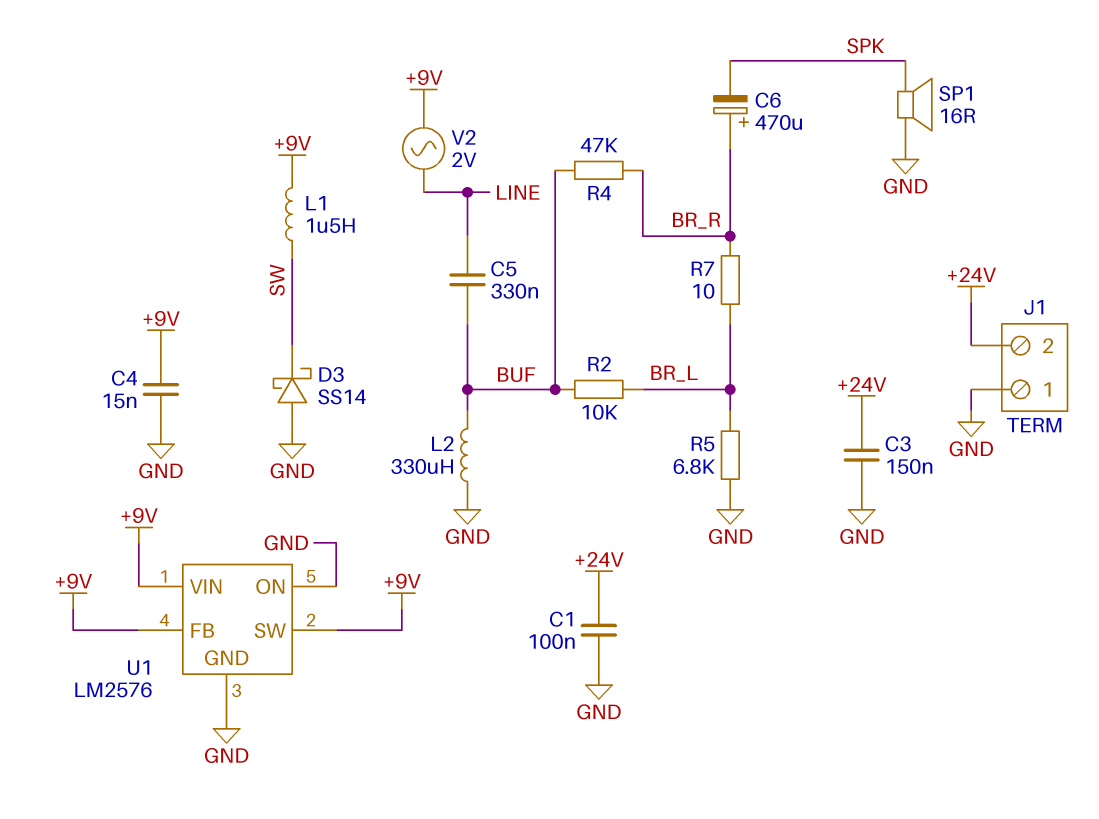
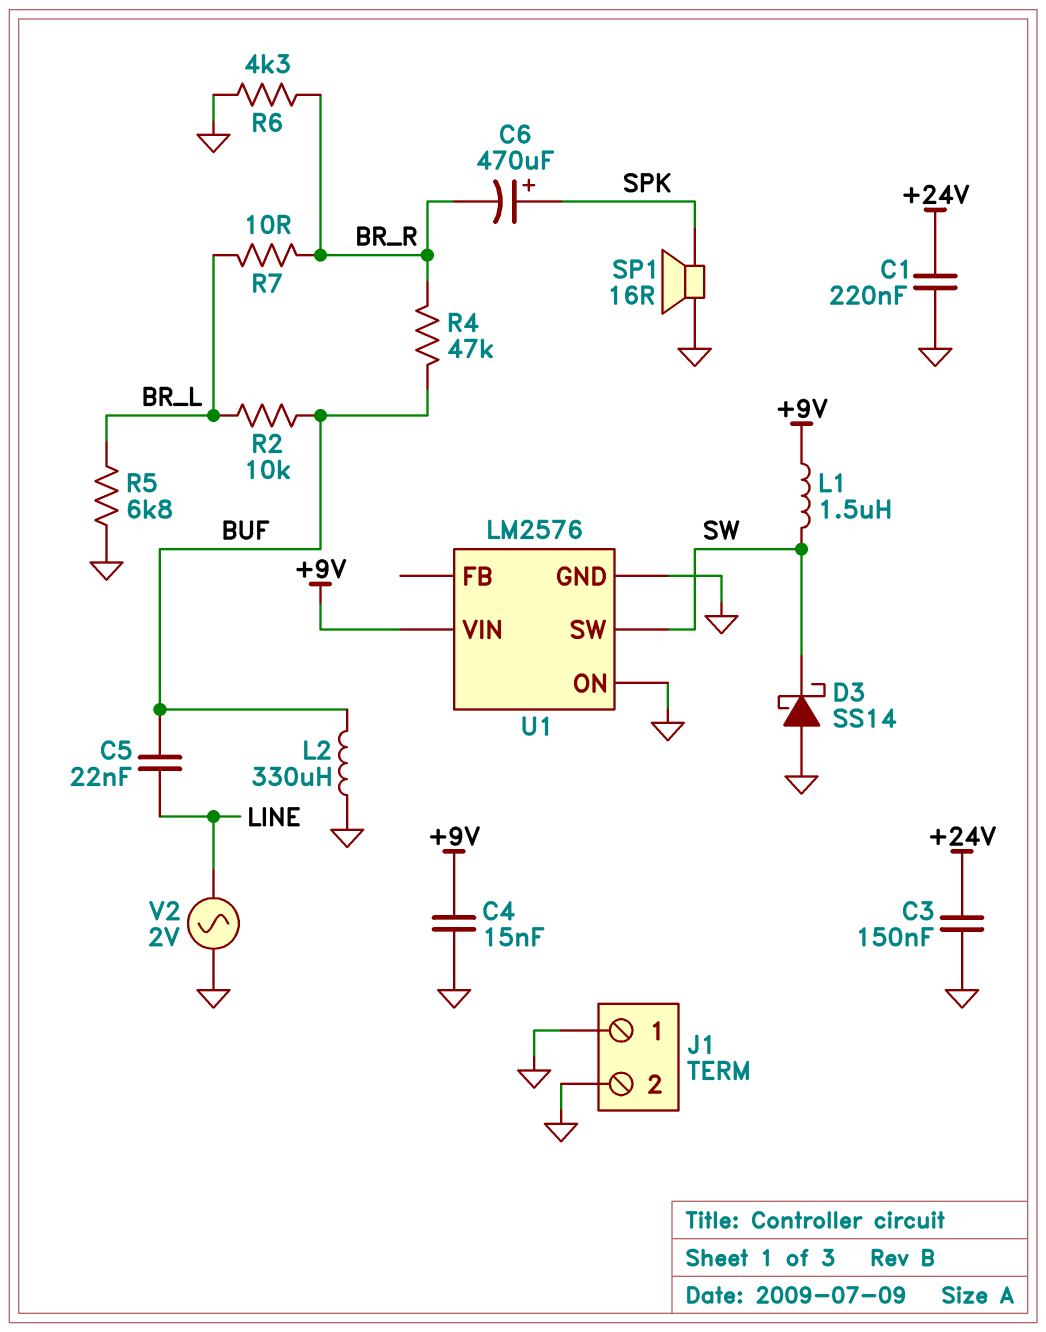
C1: 100nF (+24V, GND) -> 220nF (+24V, GND)
C5: 330nF (BUF, LINE) -> 22nF (BUF, LINE)
C6: 470uF (plus BR_R, minus SPK) -> 470uF (plus SPK, minus BR_R)
J1 pin 2: +24V -> GND
R6: none -> 4.3k (BR_R, GND)
U1 pin FB: +9V -> none
U1 pin SW: +9V -> SW
V2: AC 2V (+9V, LINE) -> AC 2V (GND, LINE)

